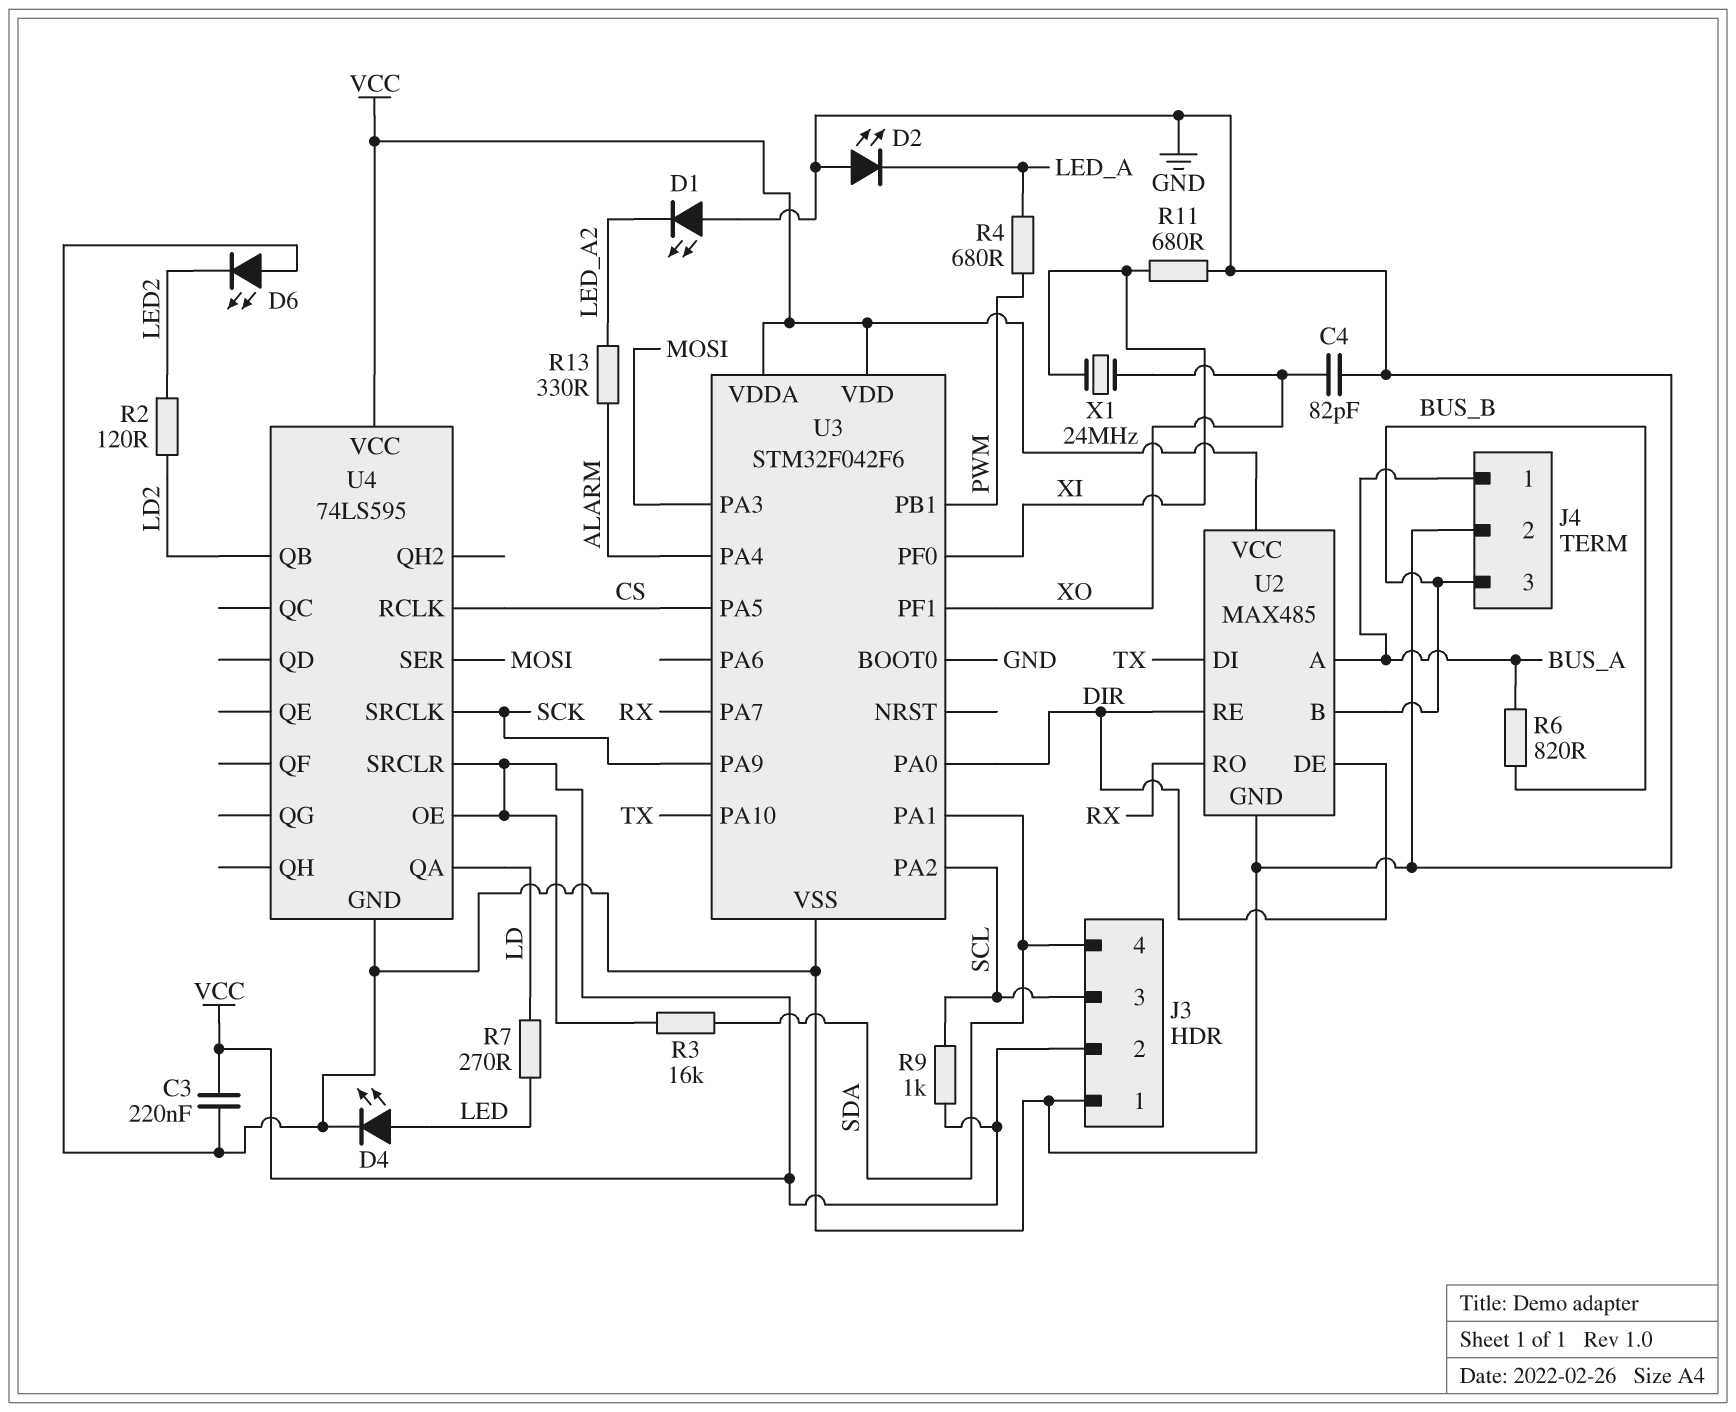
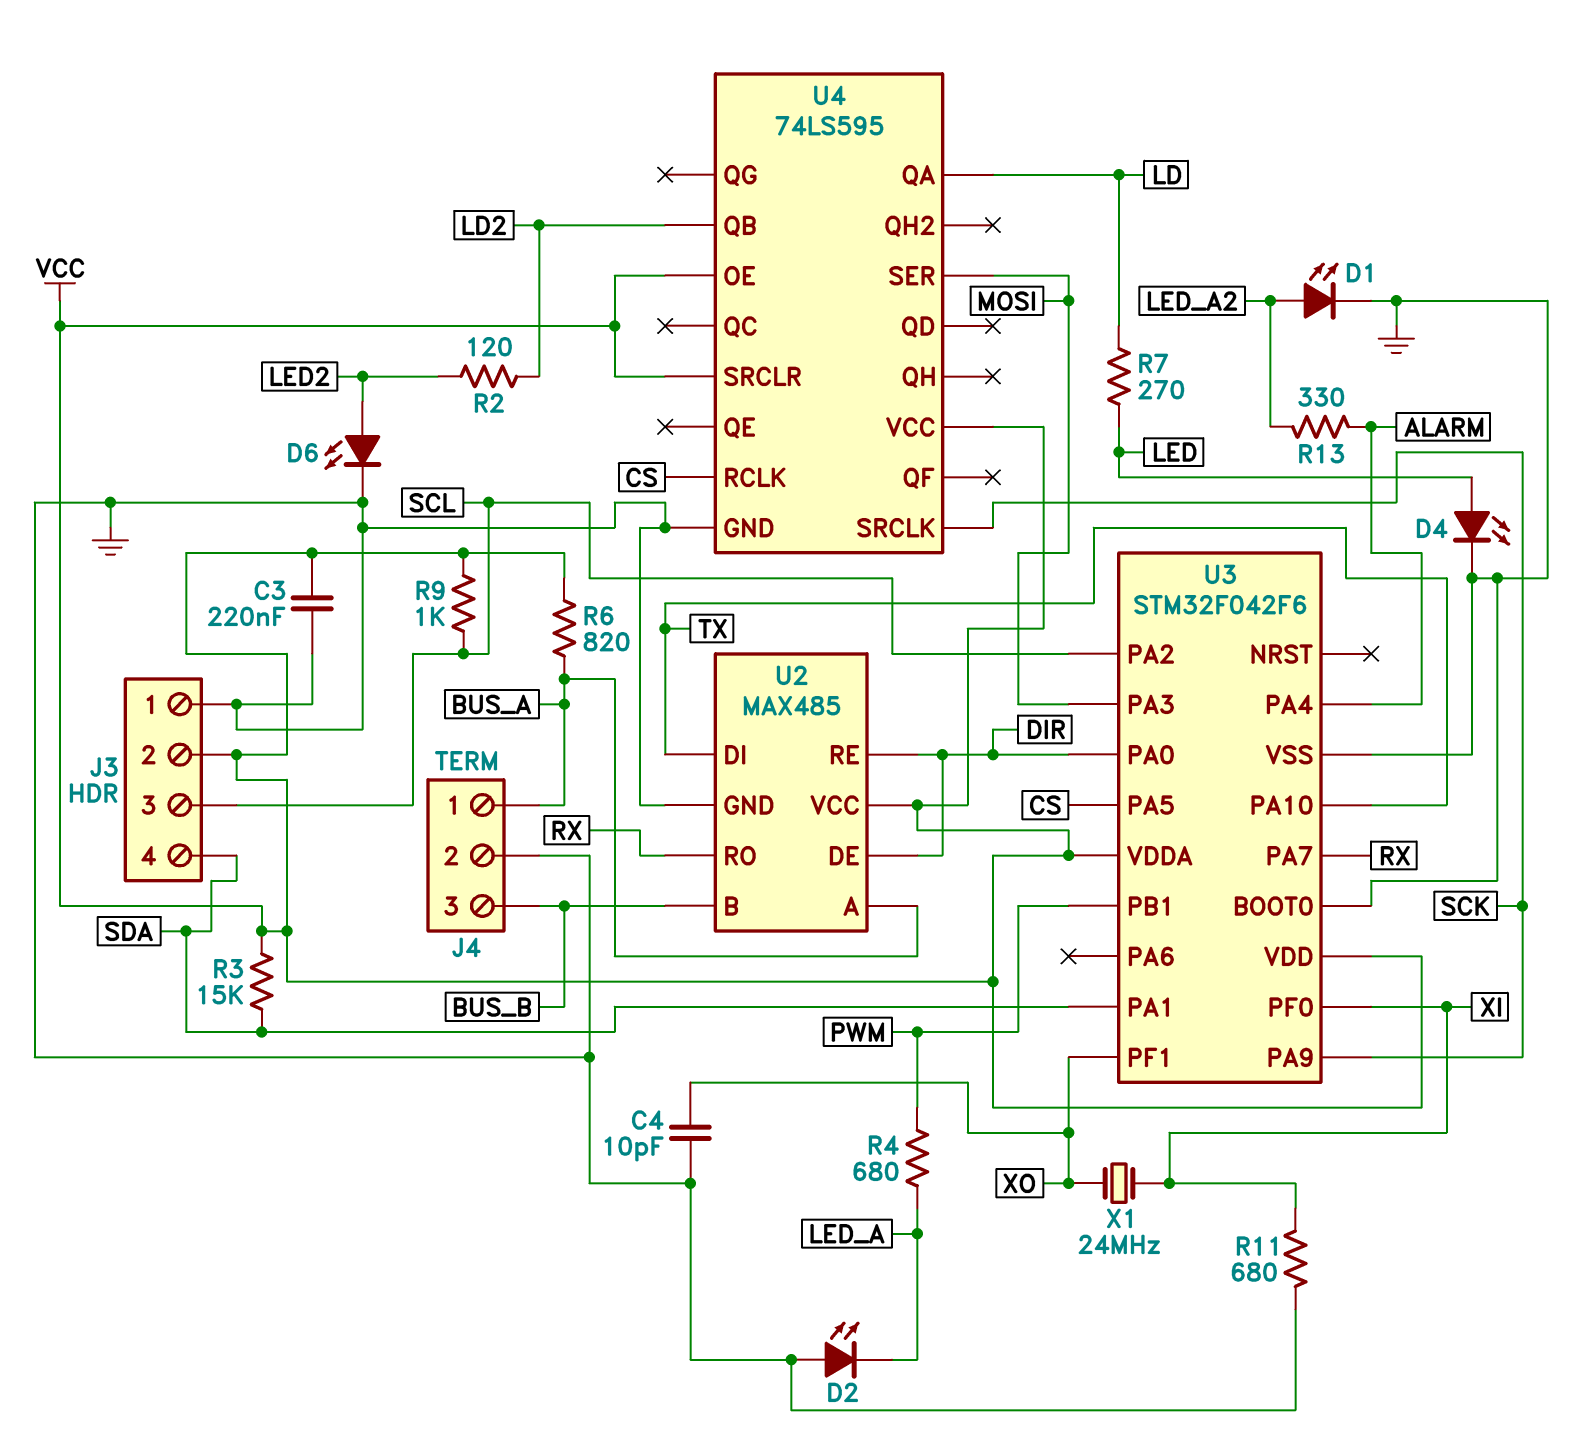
C4: 82pF (GND, XO) -> 10pF (GND, XO)
D1: LED (A GND, K LED_A2) -> LED (A LED_A2, K GND)
D6: LED (A GND, K LED2) -> LED (A LED2, K GND)
R3: 16k (SDA, VCC) -> 15k (SDA, VCC)
R6: 820 (BUS_A, BUS_B) -> 820 (BUS_A, VCC)

